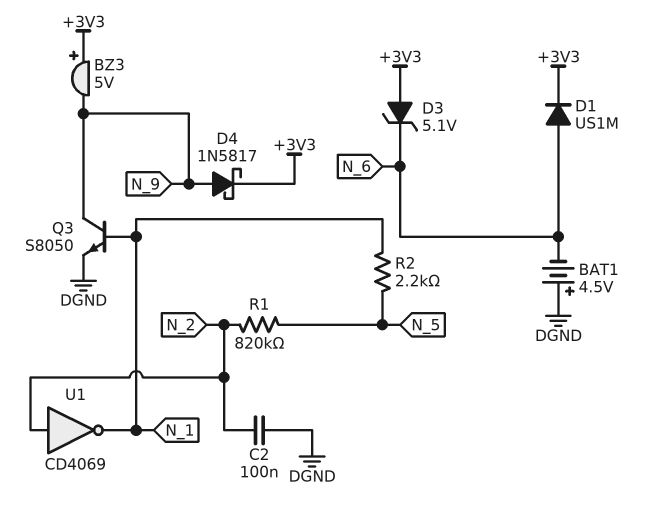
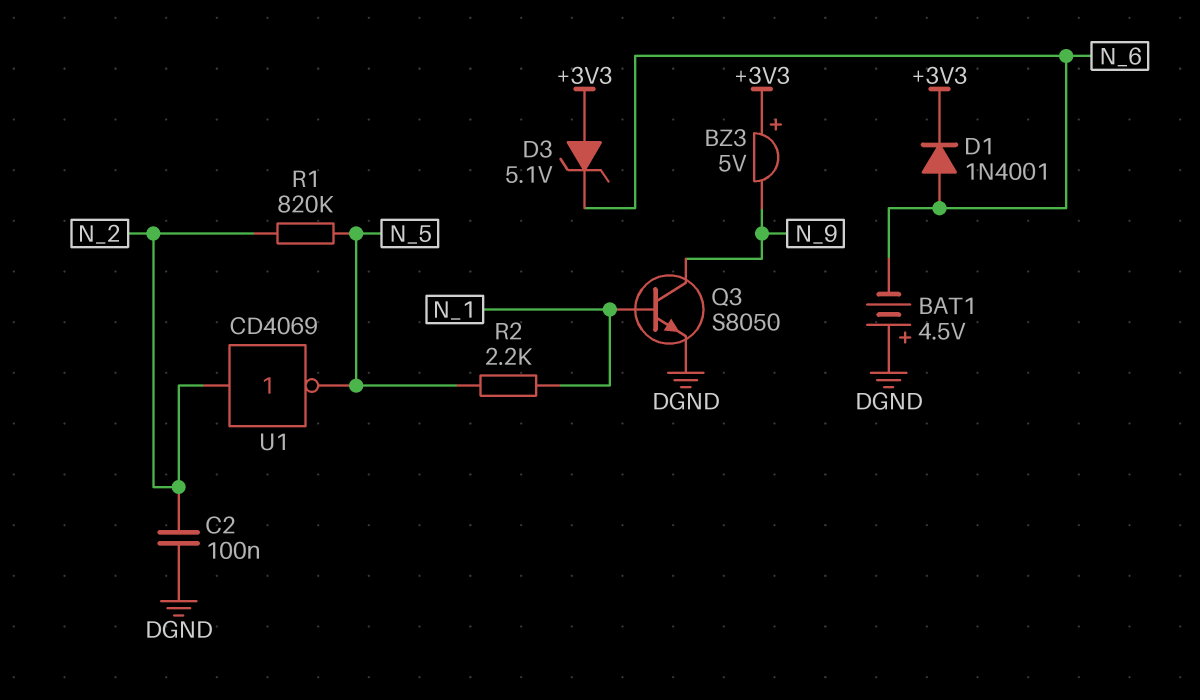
D1: diode US1M (A N_6, K +3V3) -> diode 1N4001 (A N_6, K +3V3)
D4: schottky 1N5817 (A N_9, K +3V3) -> none
U1: NOT CD4069 (in N_2, out N_1) -> NOT CD4069 (in N_2, out N_5)

